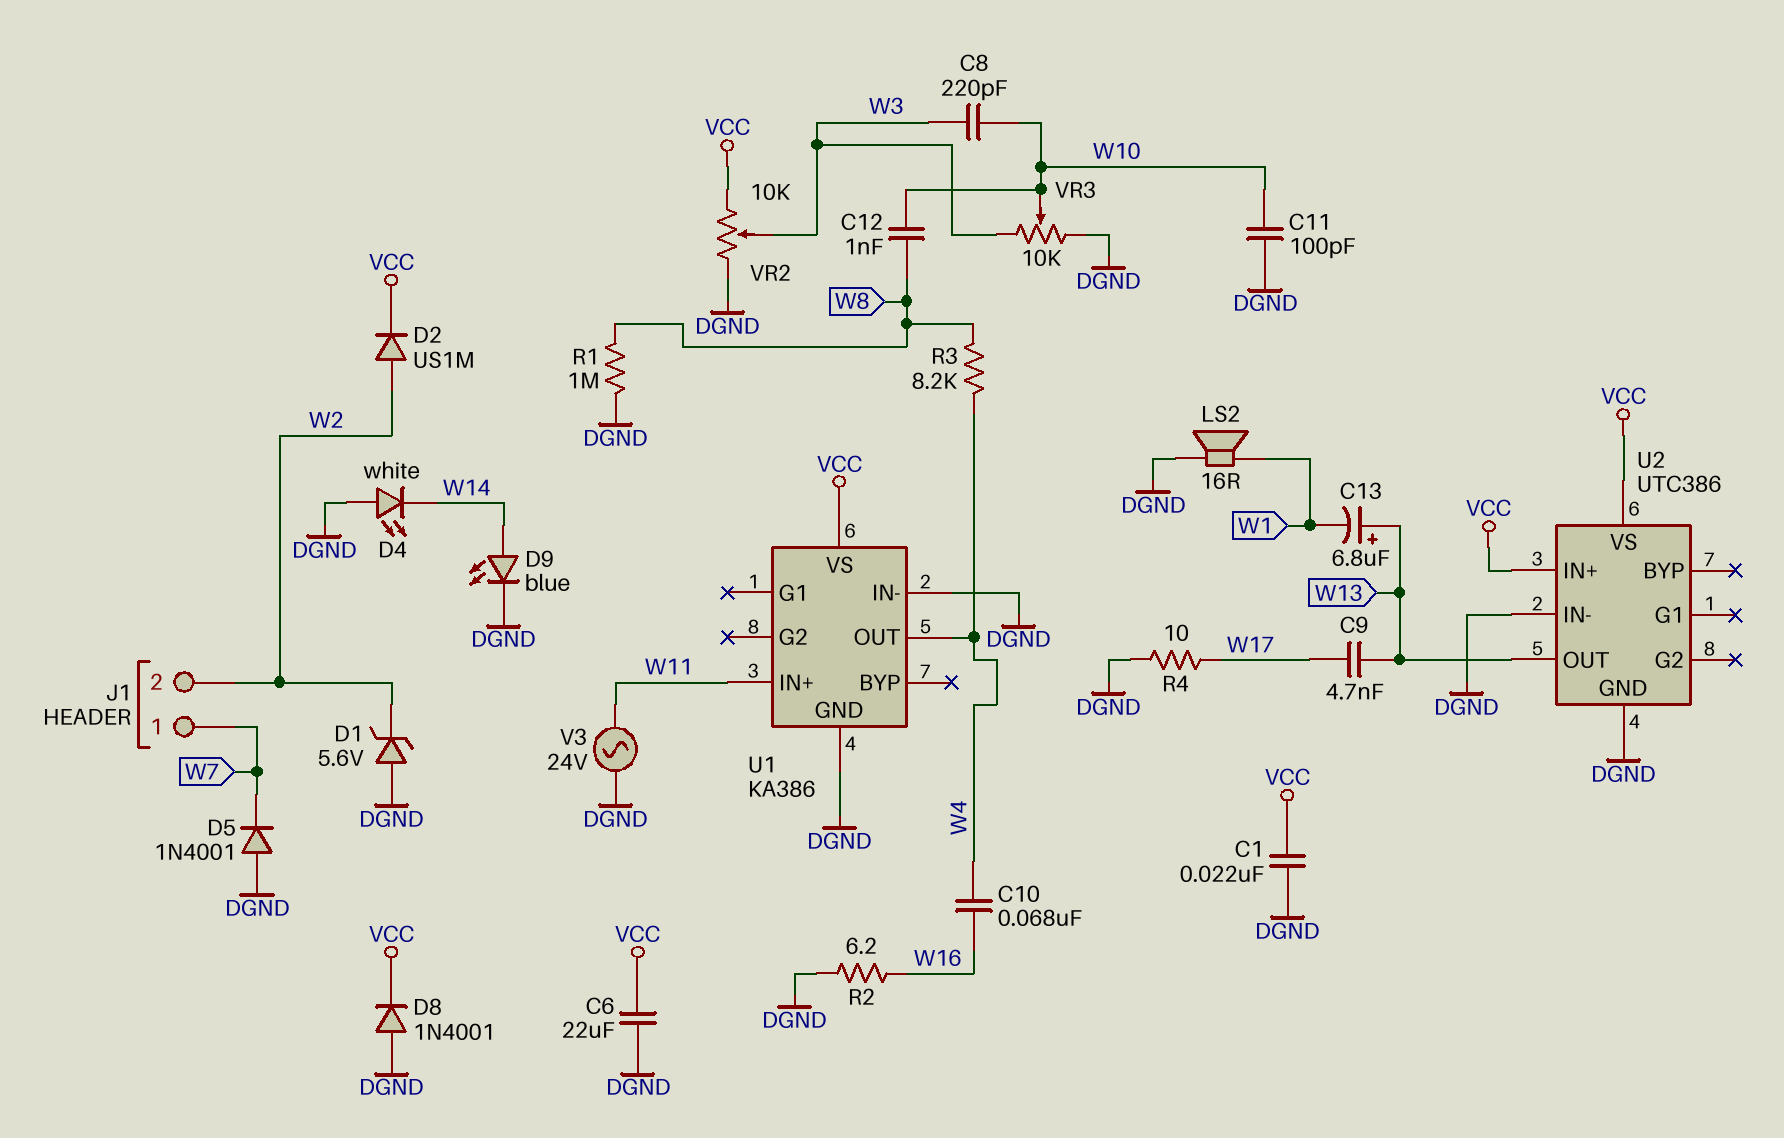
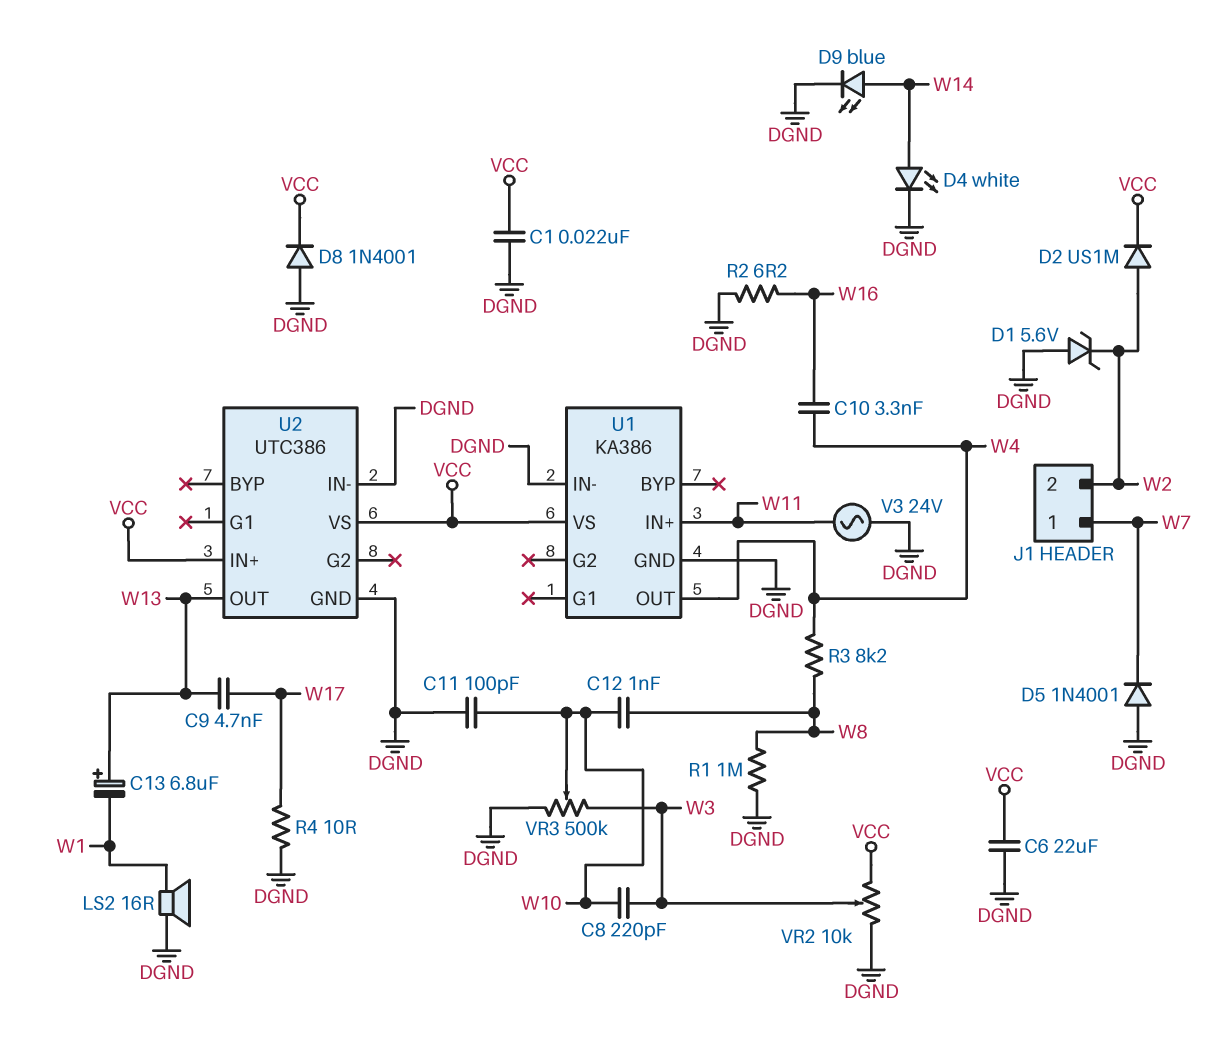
C10: 68nF (W4, W16) -> 3.3nF (W4, W16)
D4: LED white (A DGND, K W14) -> LED white (A W14, K DGND)
VR3: 10k (DGND, W3, wiper W10) -> 500k (DGND, W3, wiper W10)

